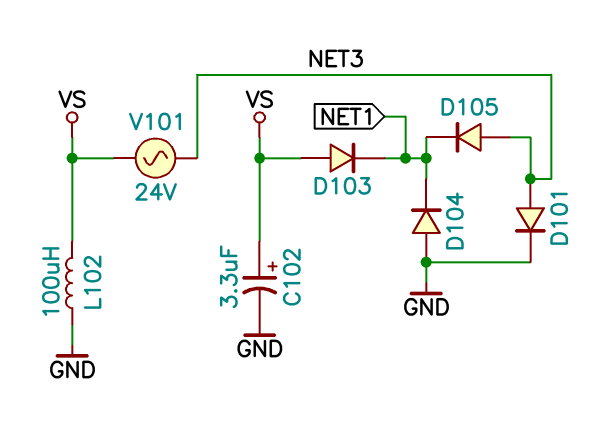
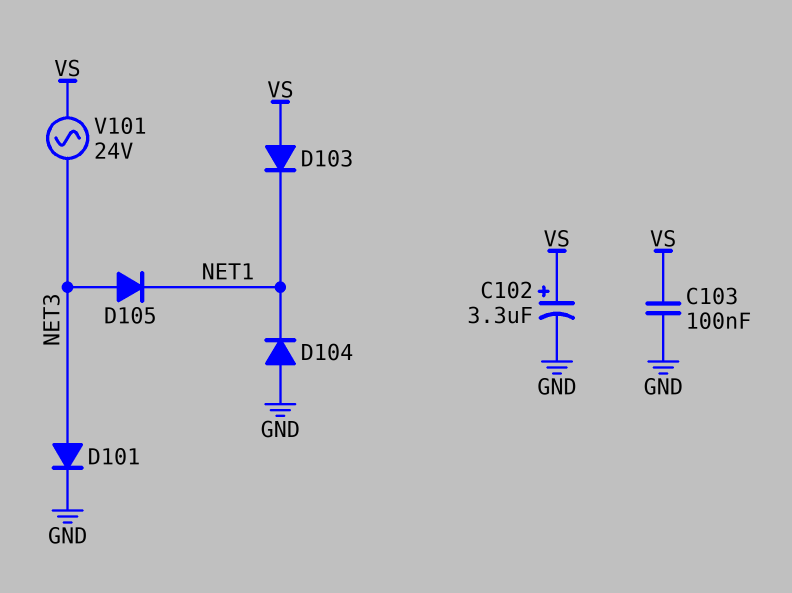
C103: none -> 100nF (GND, VS)
L102: 100uH (GND, VS) -> none

